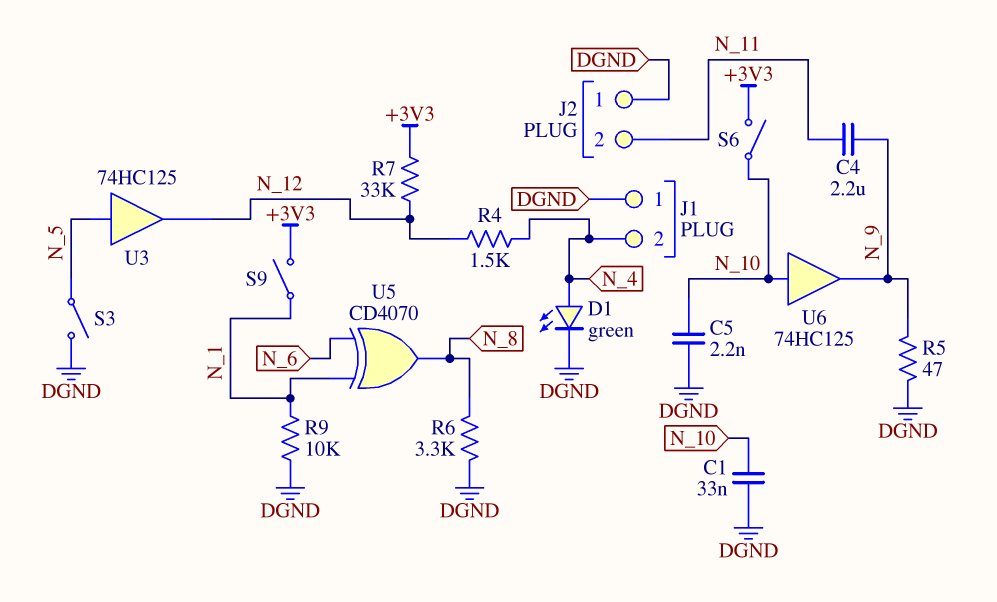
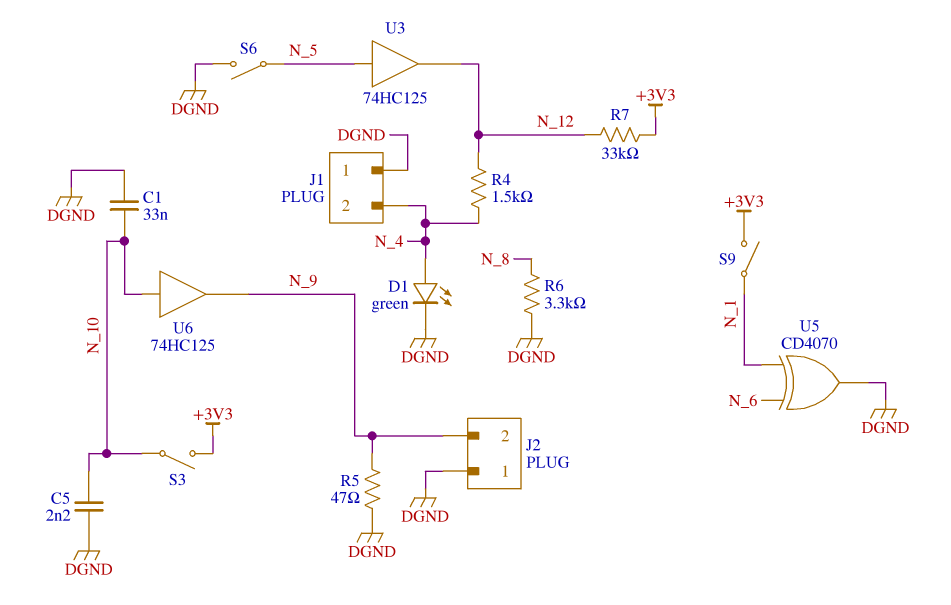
C4: 2.2uF (N_9, N_11) -> none
J2 pin 2: N_11 -> N_9
R9: 10k (DGND, N_1) -> none
S3: switch (DGND, N_5) -> switch (+3V3, N_10)
S6: switch (+3V3, N_10) -> switch (DGND, N_5)
U5: XOR CD4070 (in N_1, in N_6, out N_8) -> XOR CD4070 (in N_1, in N_6, out DGND)

